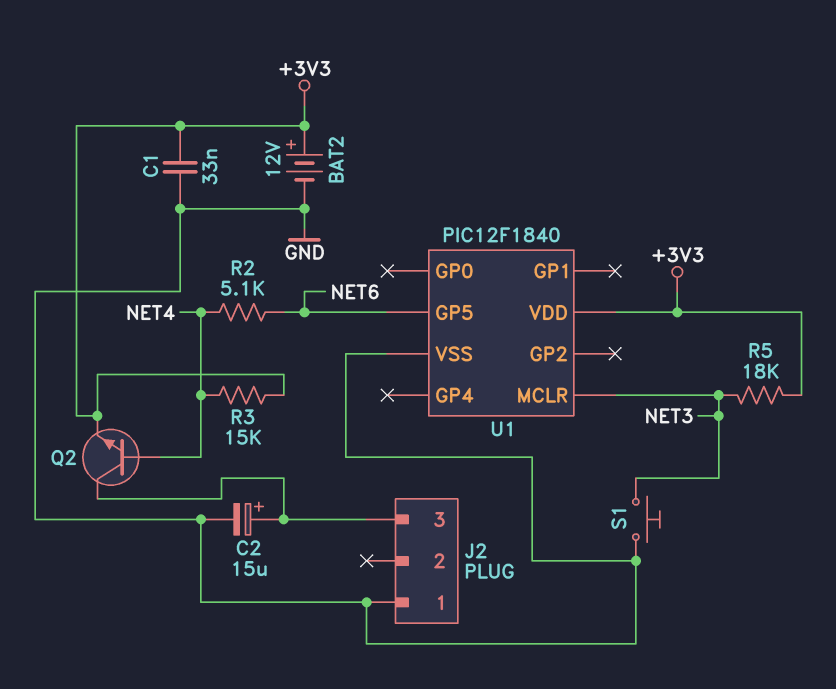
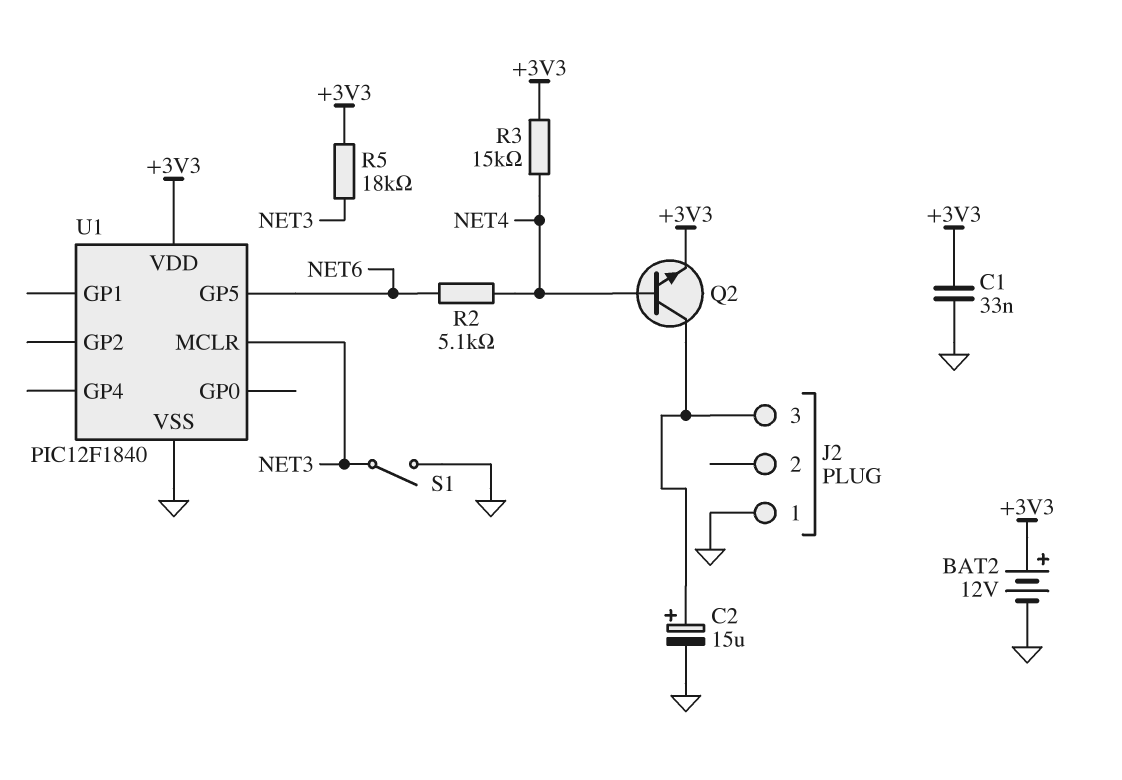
S1: button (GND, NET3) -> switch (GND, NET3)

